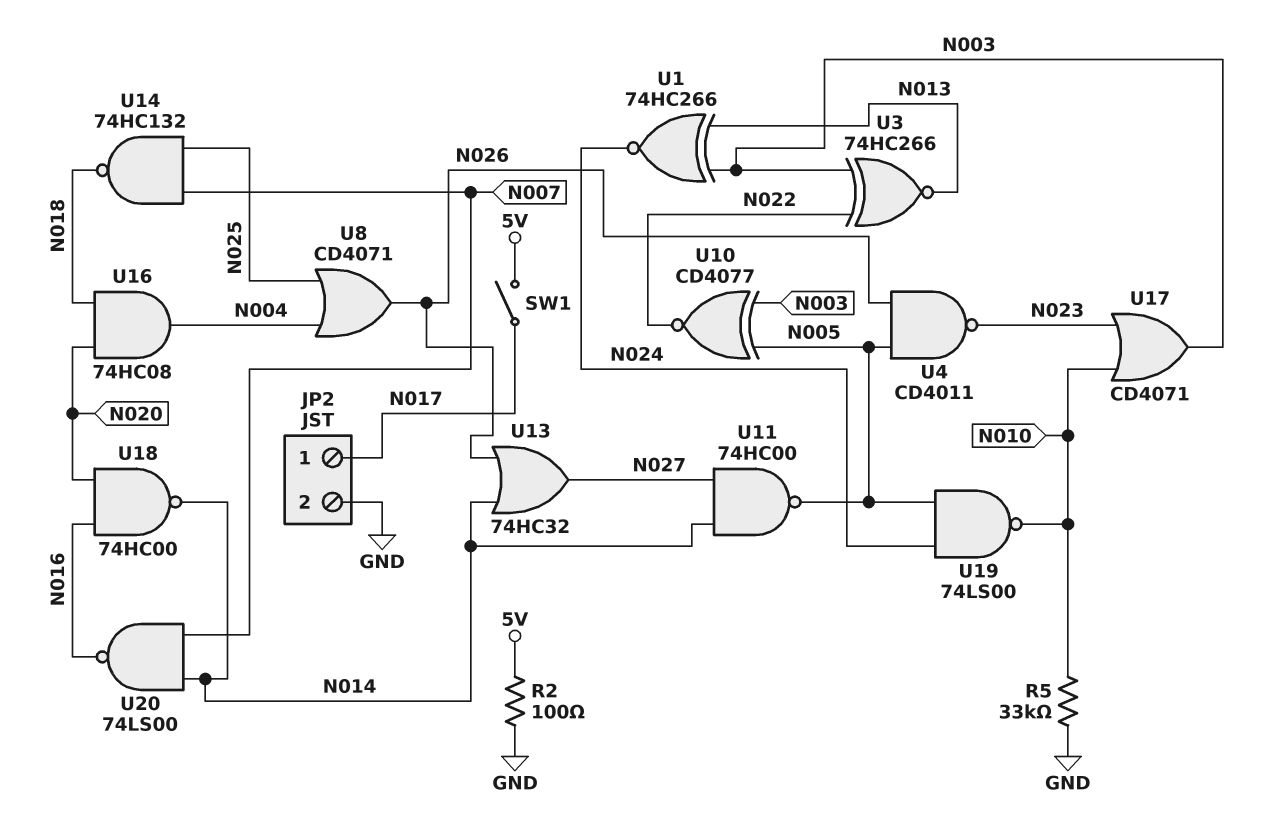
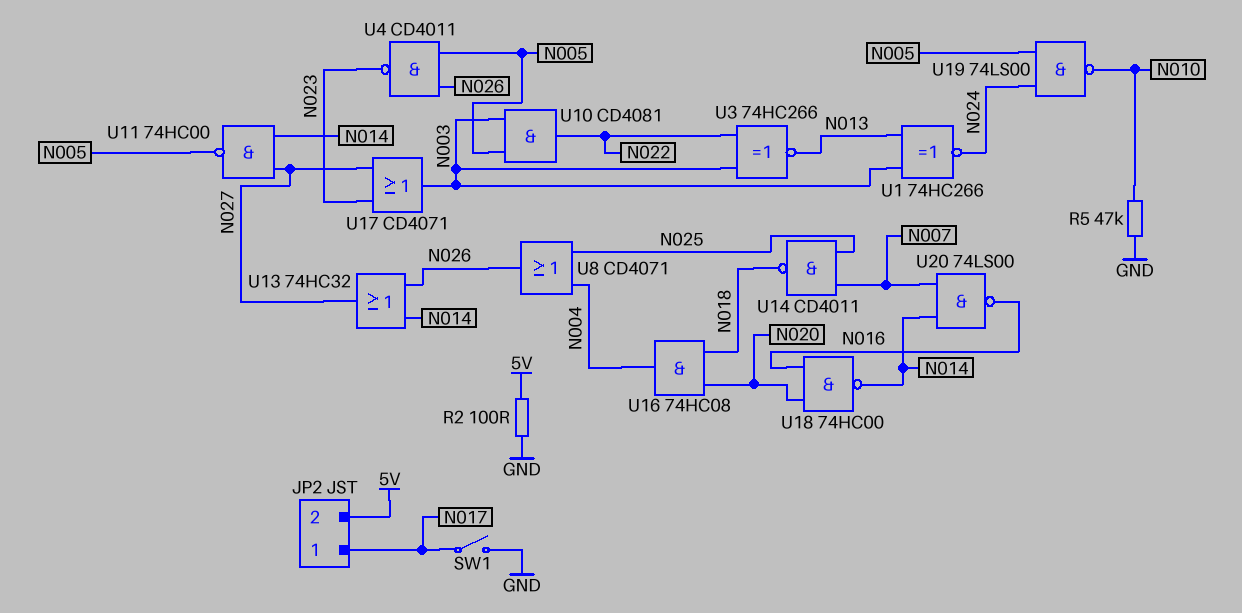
JP2 pin 2: GND -> 5V
R5: 33k (GND, N010) -> 47k (GND, N010)
SW1: switch (5V, N017) -> switch (GND, N017)
U10: XNOR CD4077 (in N003, in N005, out N022) -> AND CD4081 (in N003, in N005, out N022)
U14: NAND 74HC132 (in N007, in N025, out N018) -> NAND CD4011 (in N007, in N025, out N018)
U17: OR CD4071 (in N010, in N023, out N003) -> OR CD4071 (in N023, in N027, out N003)

